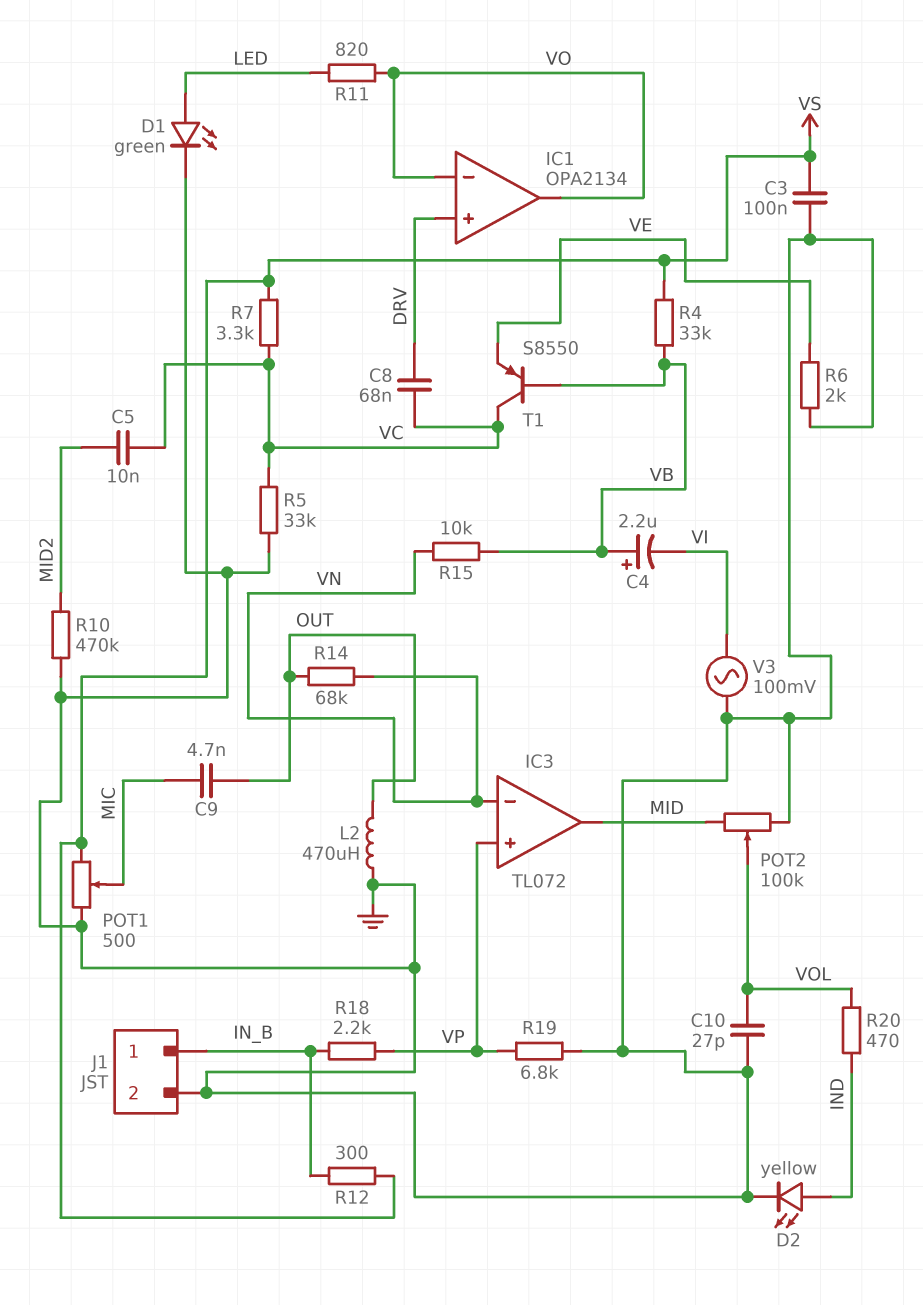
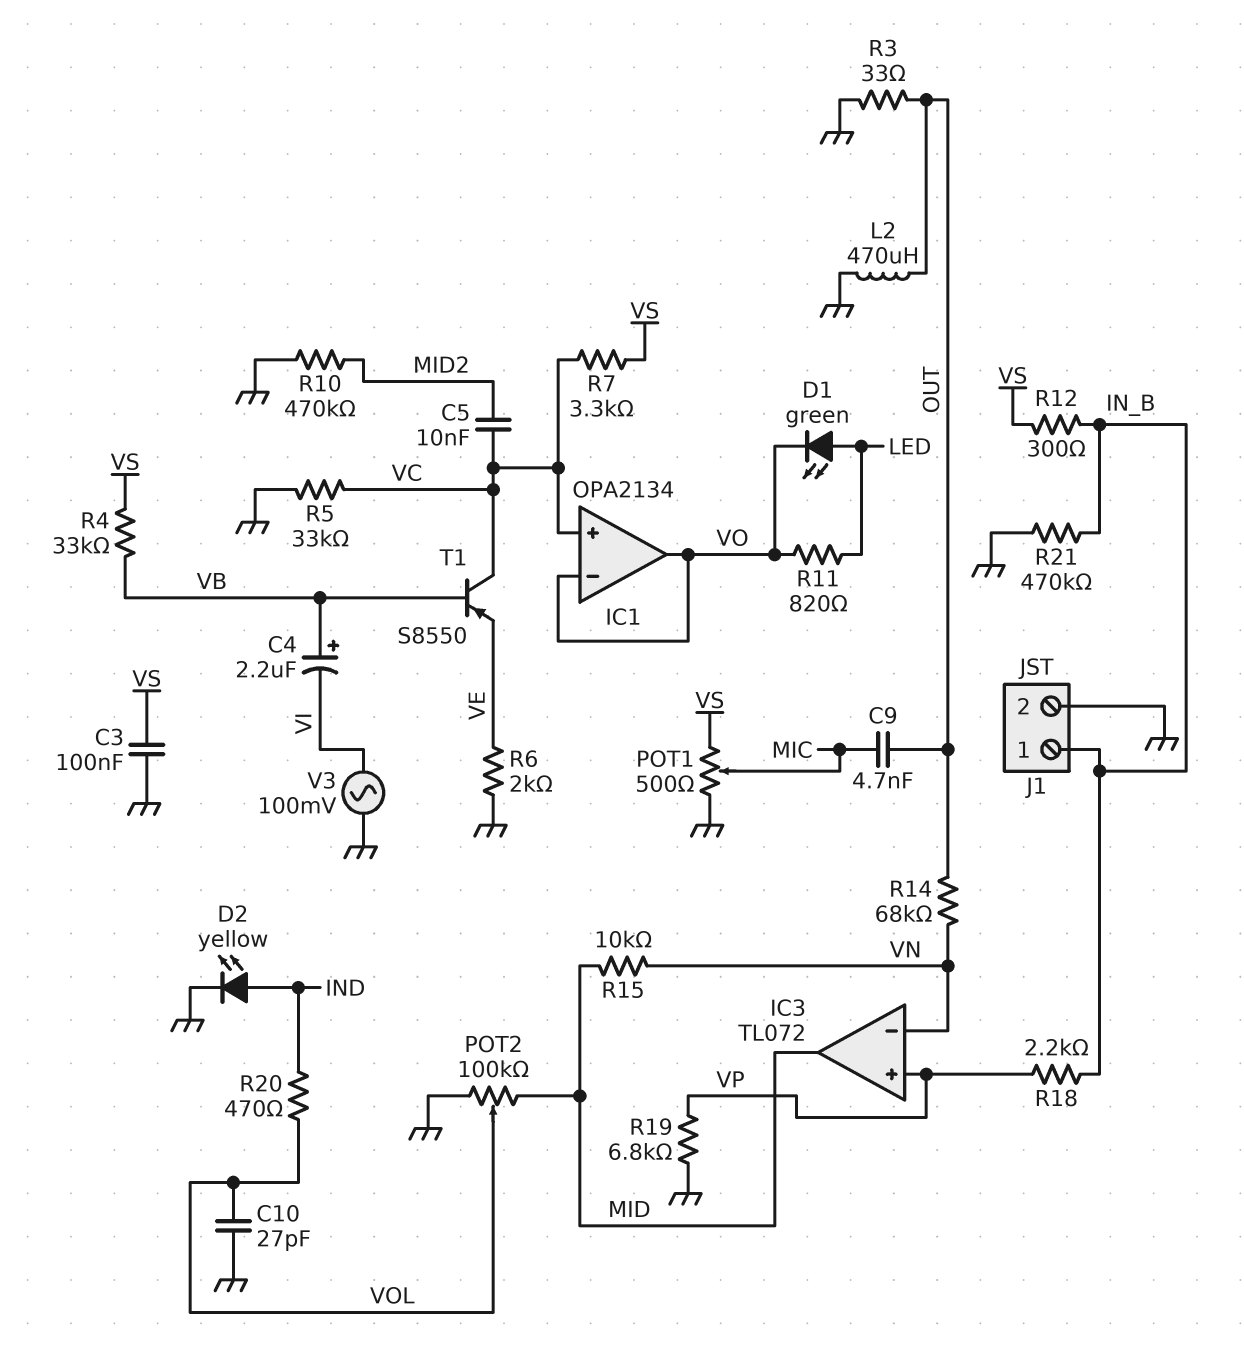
C8: 68nF (DRV, VC) -> none
D1: LED green (A LED, K GND) -> LED green (A LED, K VO)
IC1 pin in+: DRV -> VC
R3: none -> 33 (GND, OUT)
R15: 10k (VB, VN) -> 10k (MID, VN)
R21: none -> 470k (GND, IN_B)

